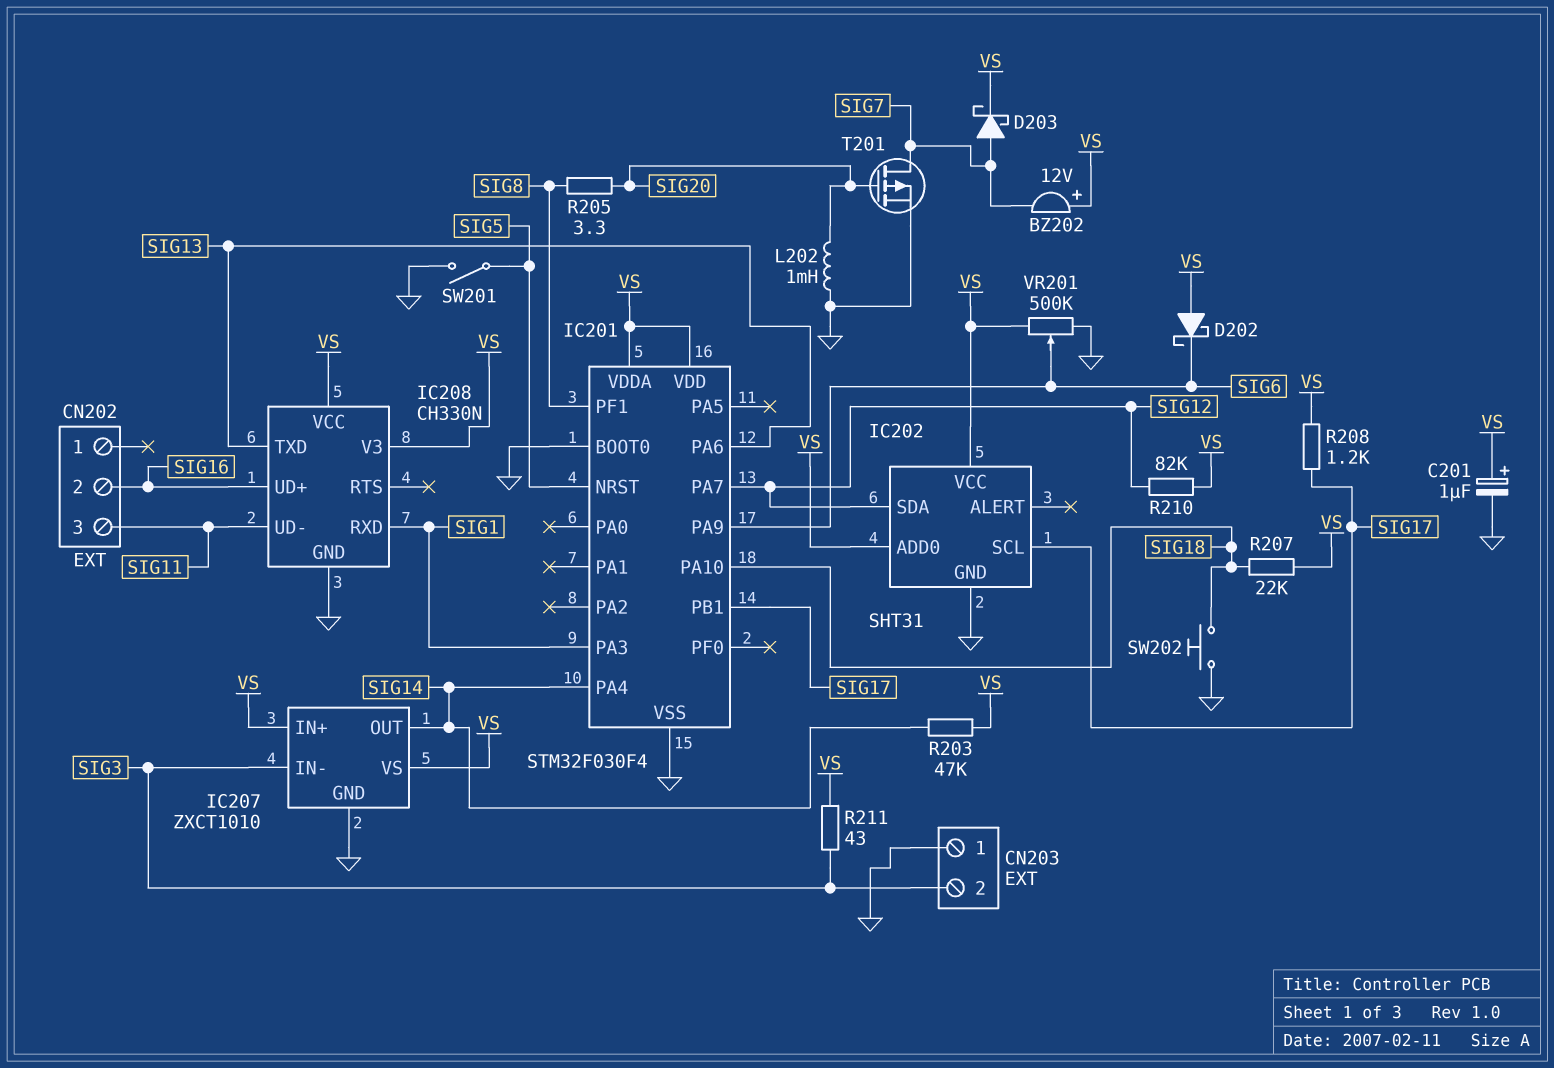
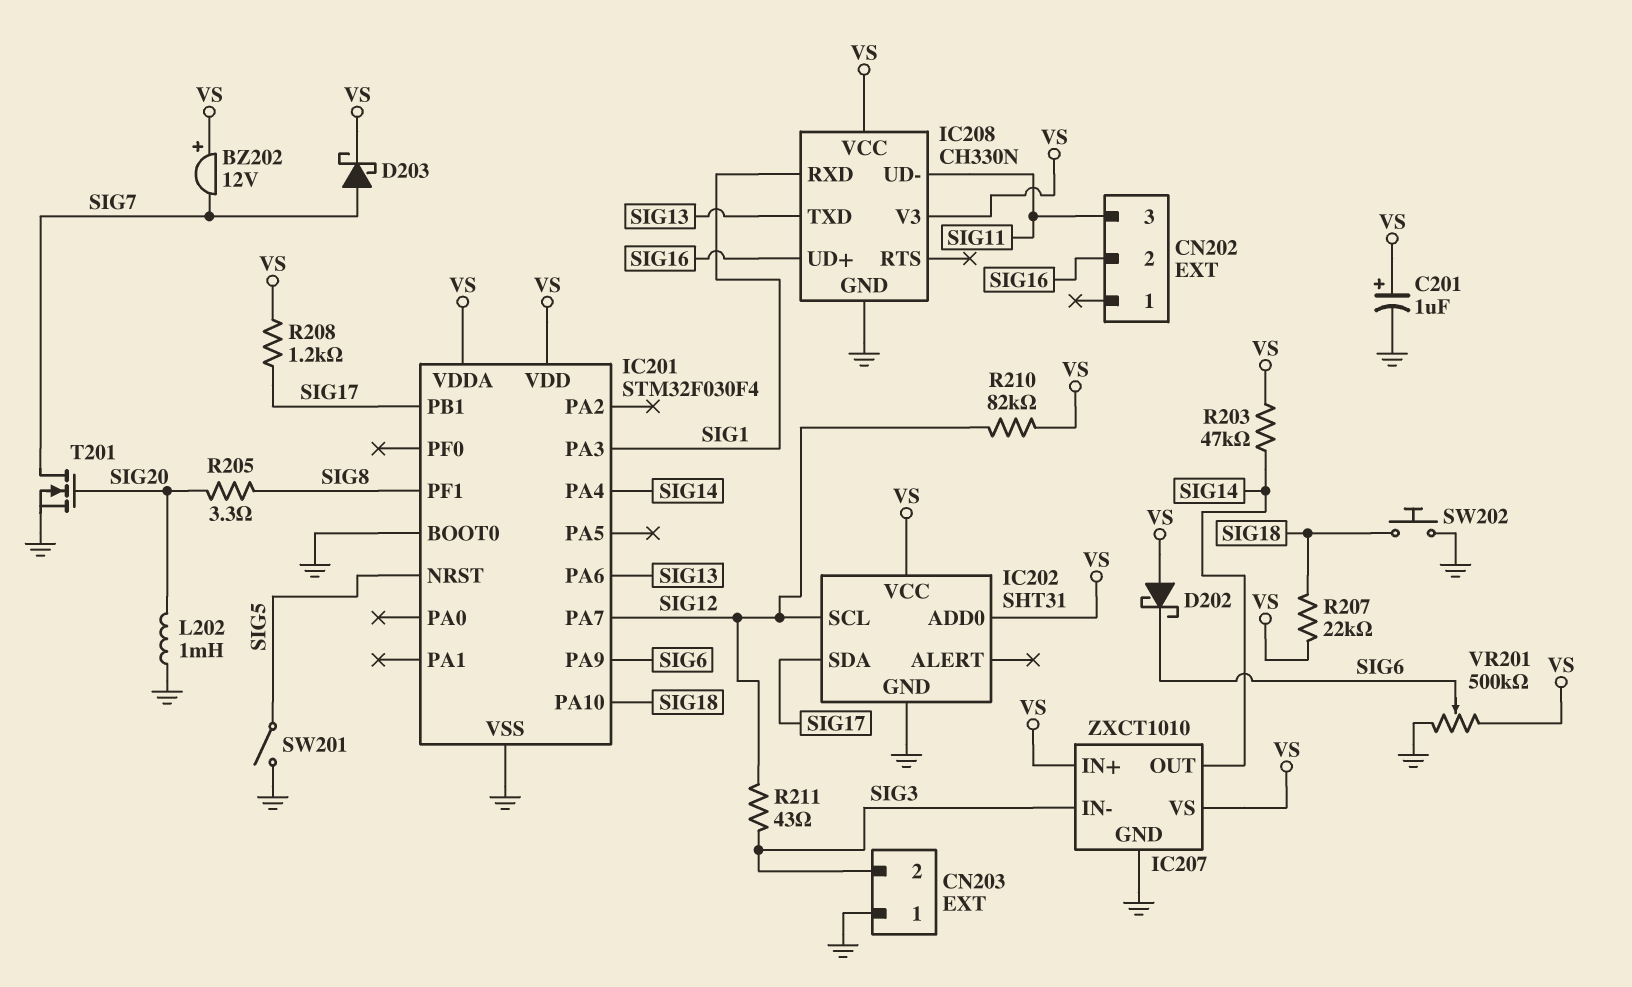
IC202 pin SCL: SIG17 -> SIG12
IC202 pin SDA: SIG12 -> SIG17
R211: 43 (SIG3, VS) -> 43 (SIG3, SIG12)
T201: PMOS (G SIG20, D SIG7, S GND) -> NMOS (G SIG20, D SIG7, S GND)

